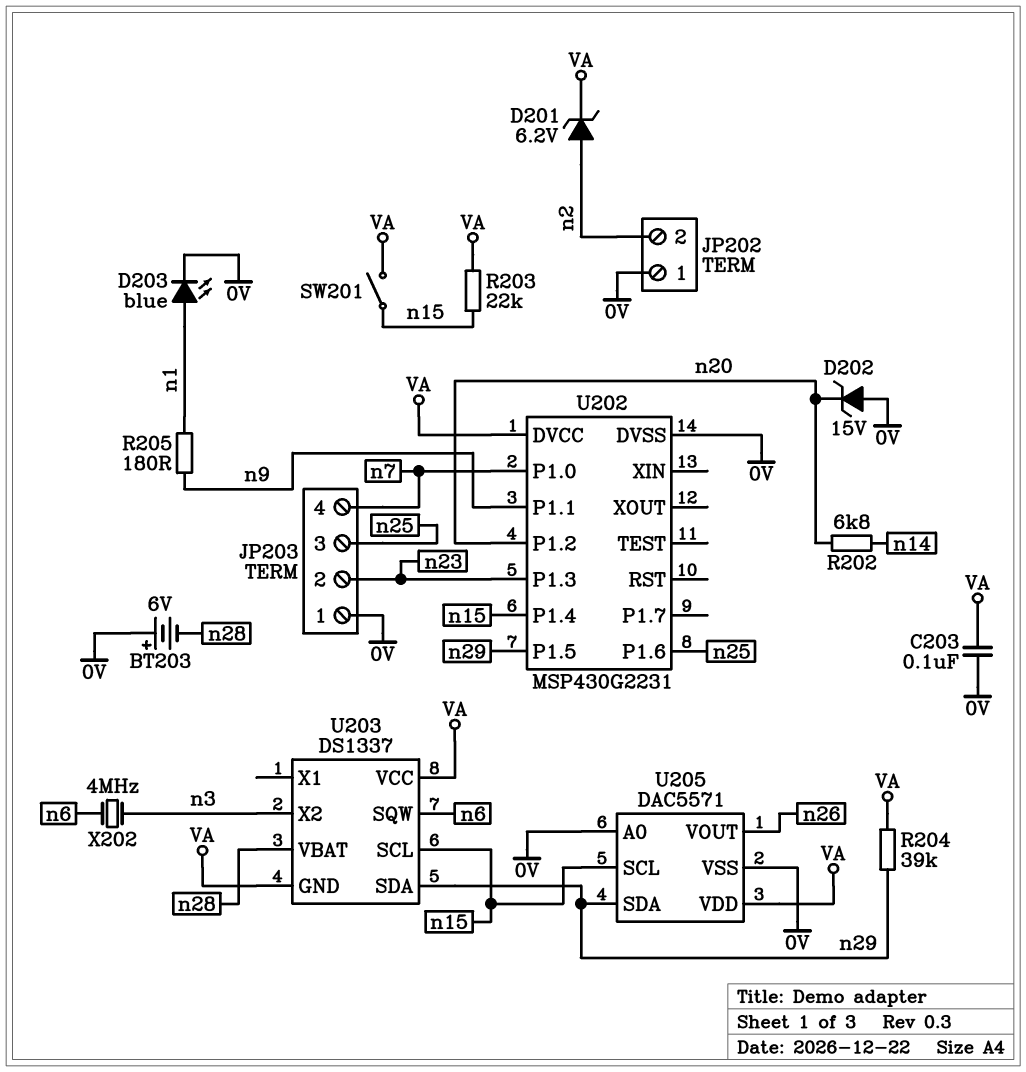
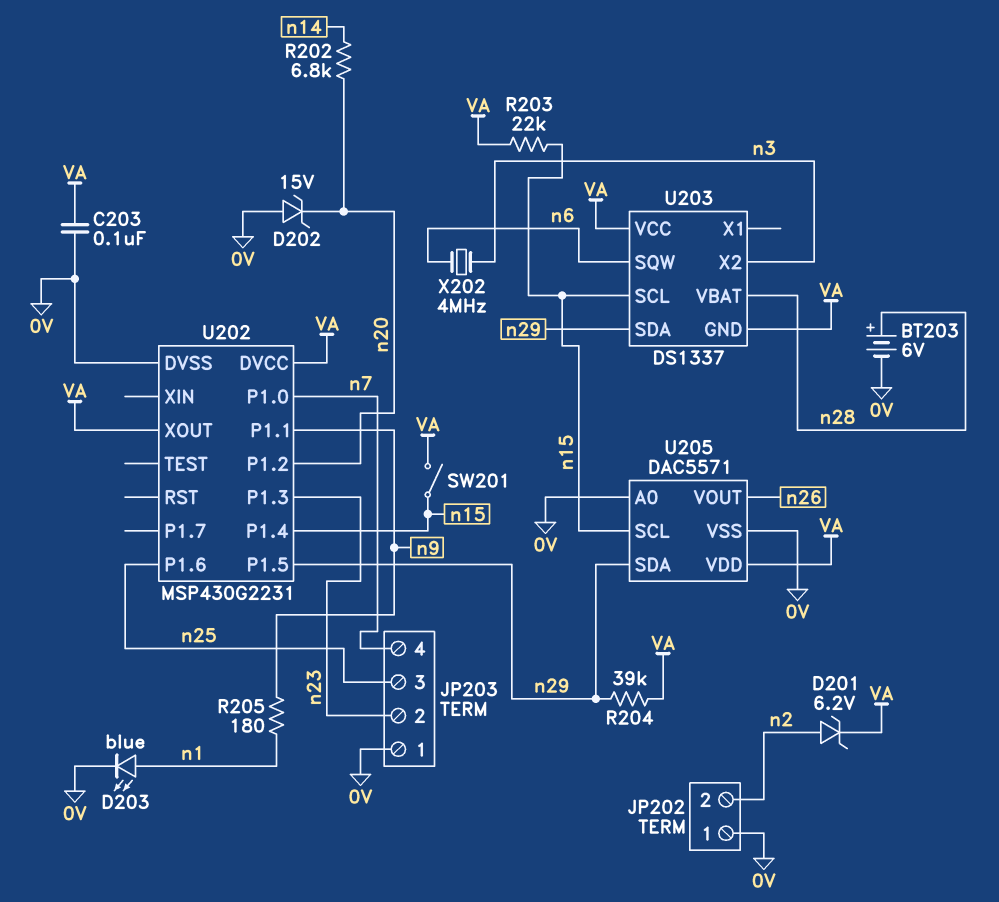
BT203: 6V (plus 0V, minus n28) -> 6V (plus n28, minus 0V)
U202 pin XOUT: none -> VA

